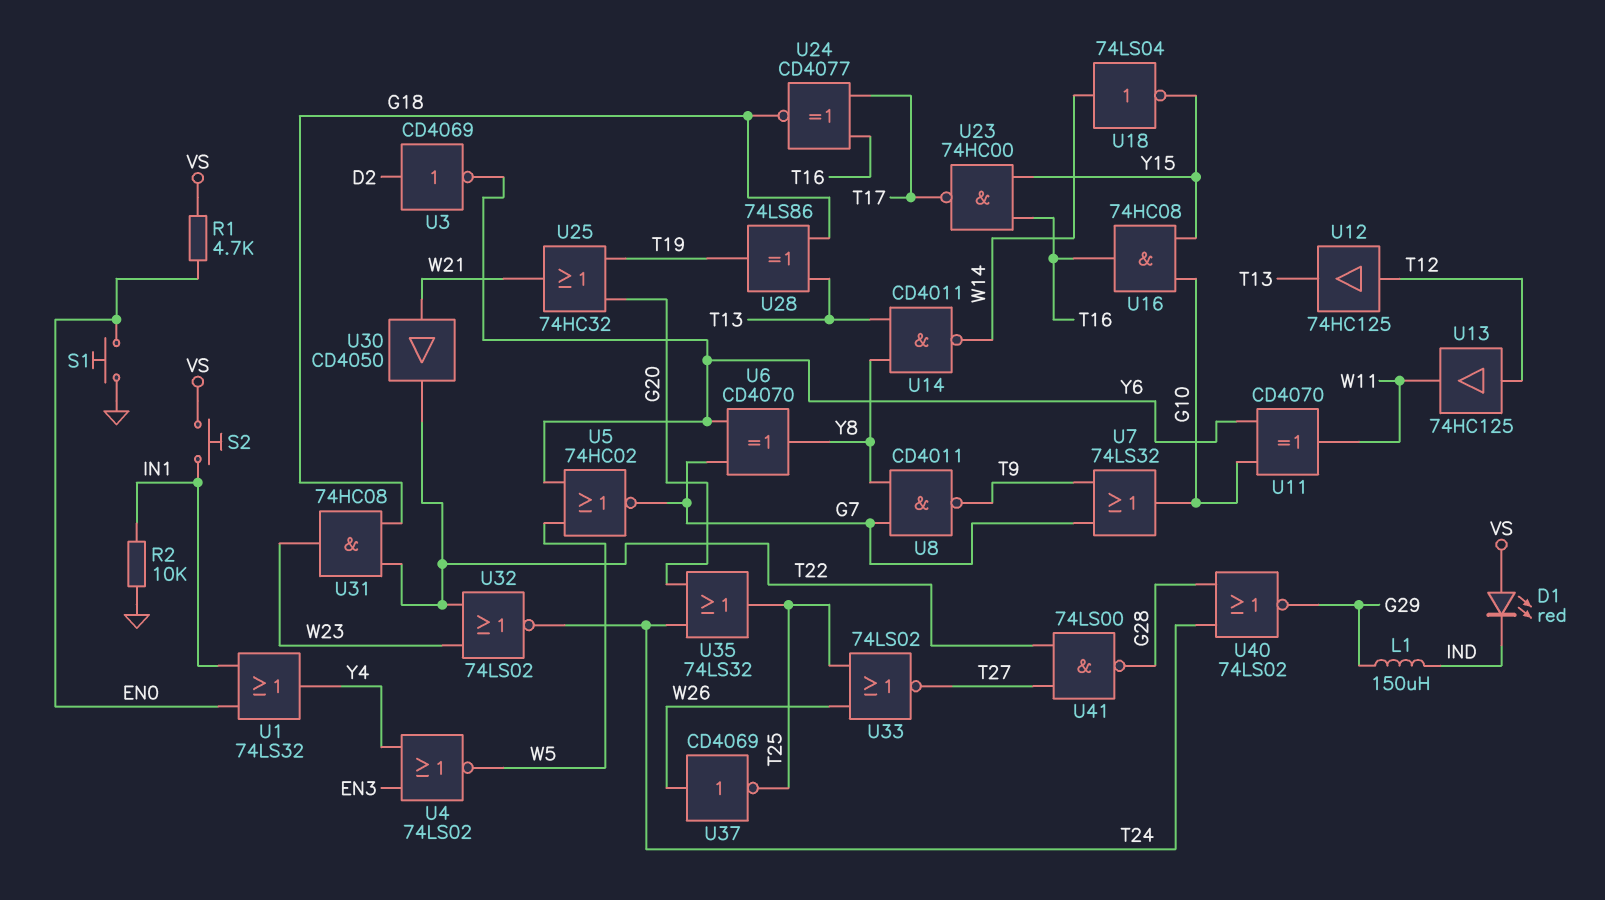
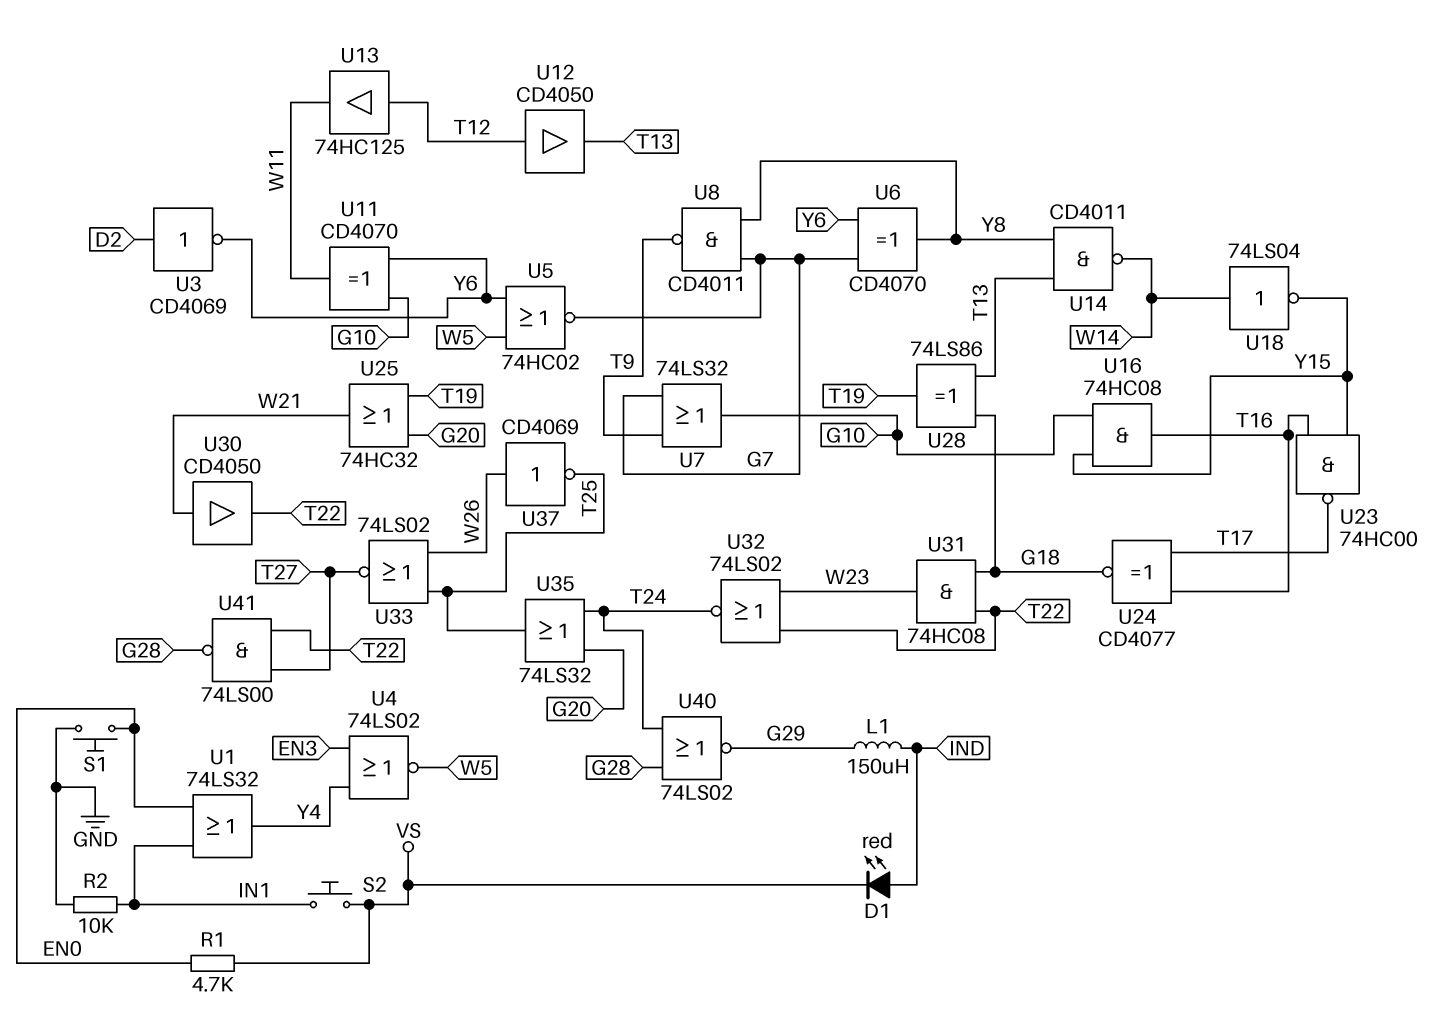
D1: LED red (A VS, K IND) -> LED red (A IND, K VS)
U12: buffer 74HC125 (in T12, out T13) -> buffer CD4050 (in T12, out T13)

